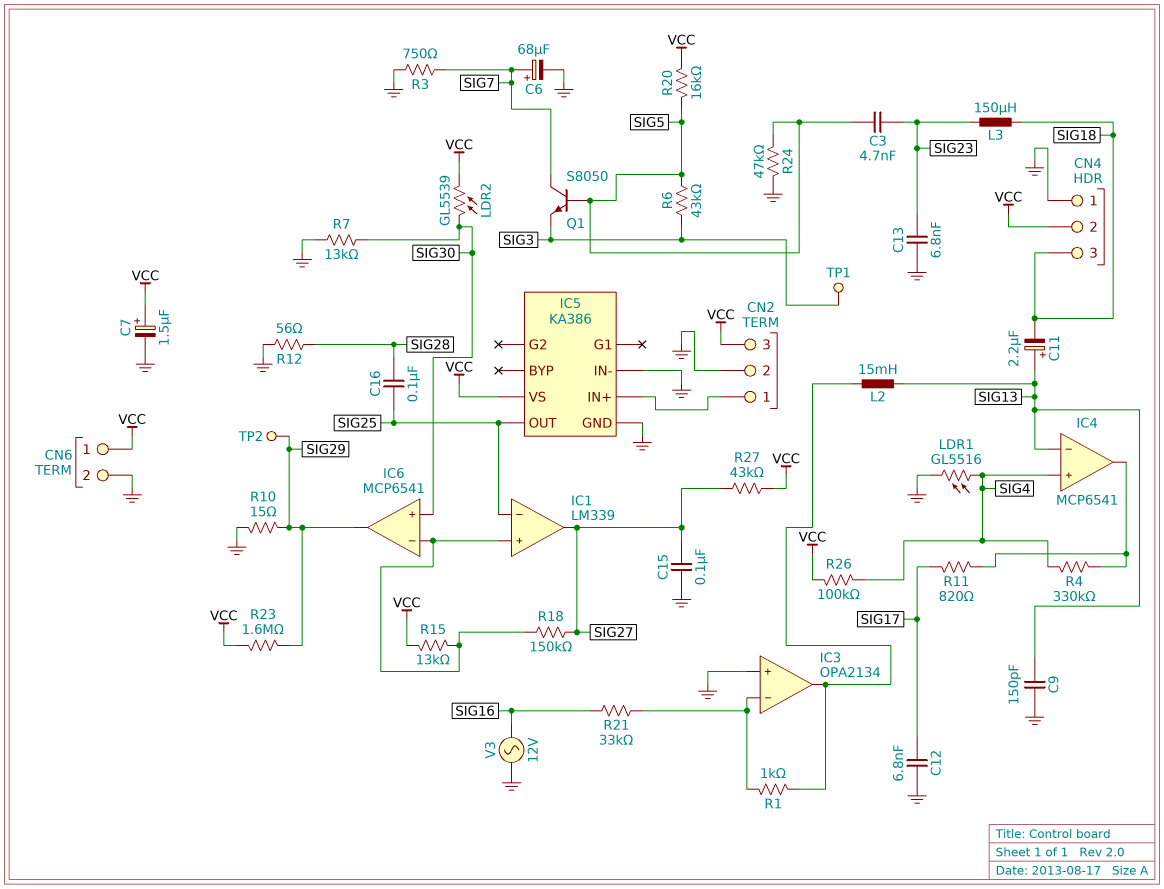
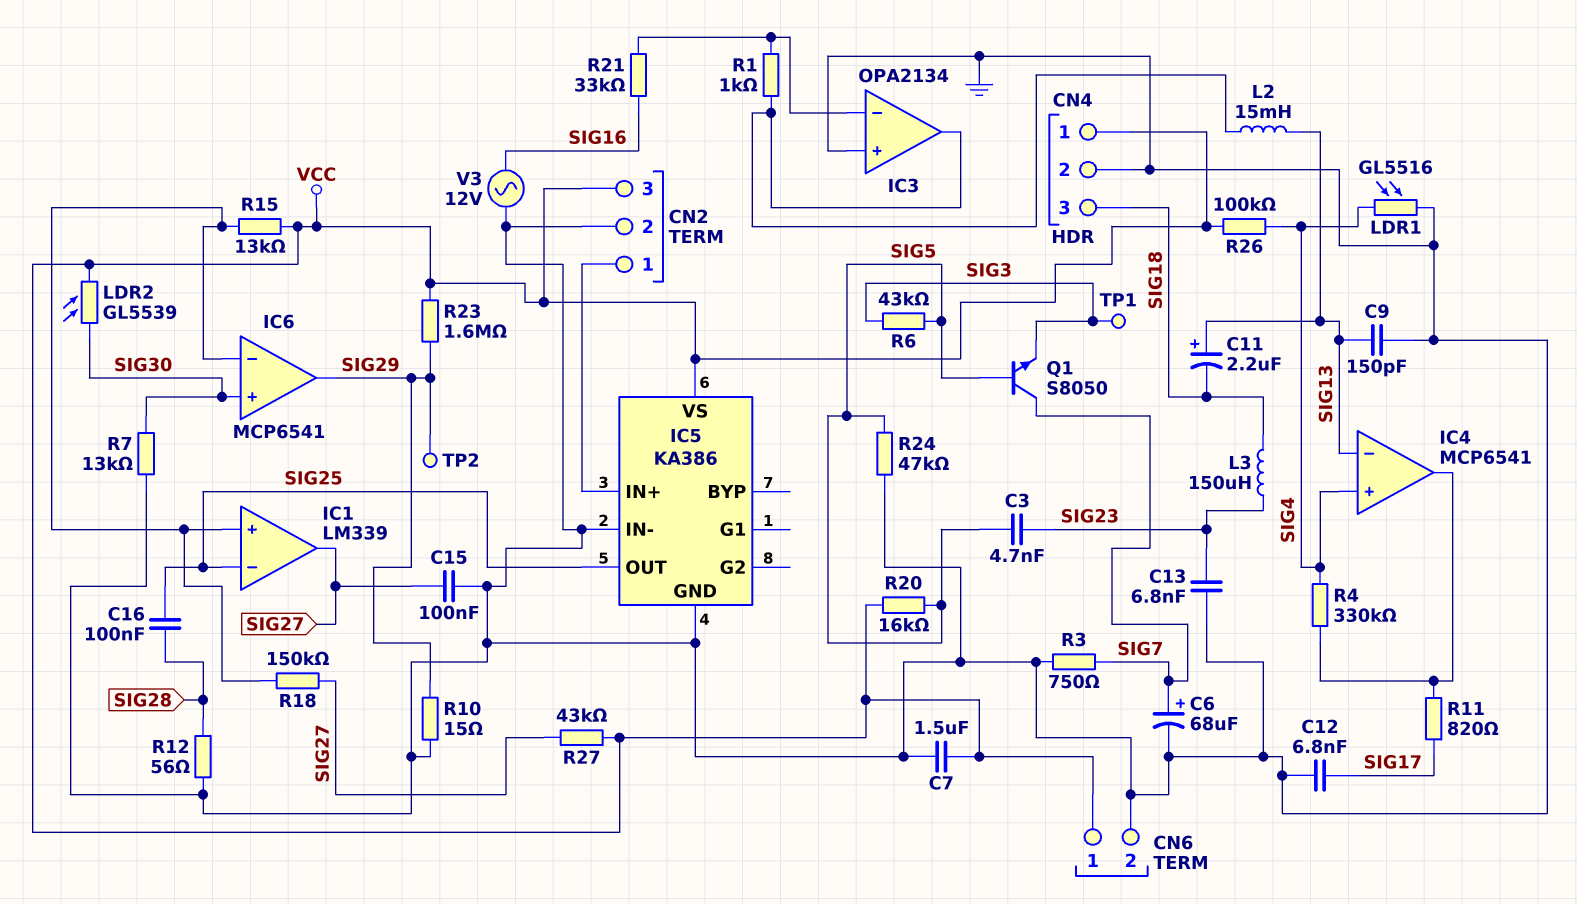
C7: 1.5uF (plus VCC, minus GND) -> 1.5uF (GND, VCC)
CN4 pin 1: GND -> VCC
CN4 pin 2: VCC -> GND

